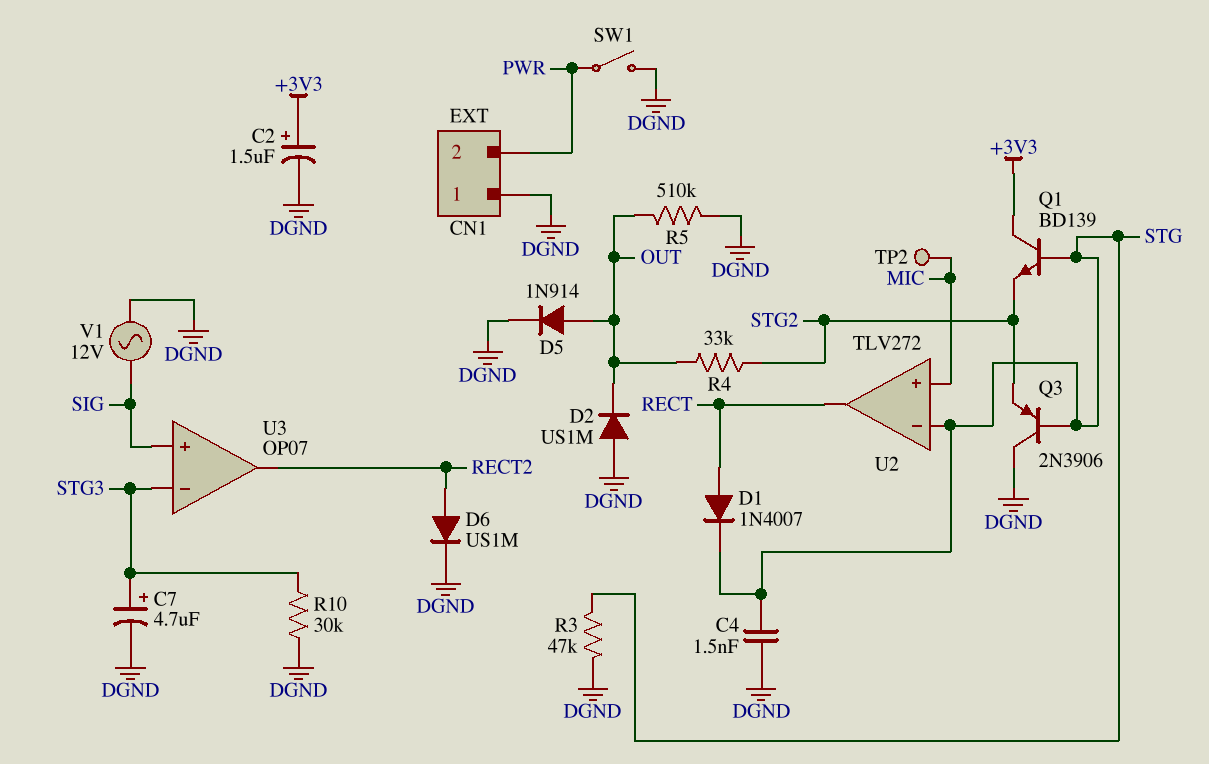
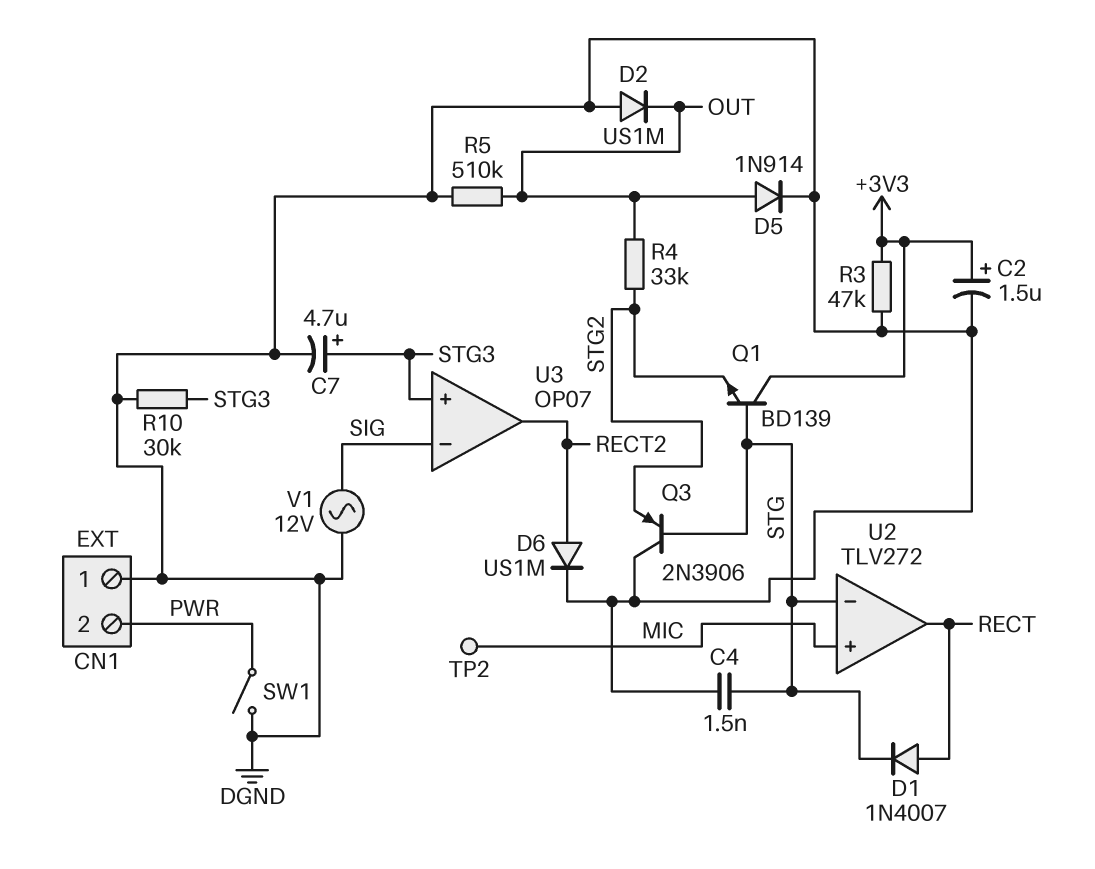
R3: 47k (DGND, STG) -> 47k (+3V3, DGND)
U3 pin in+: SIG -> STG3
U3 pin in-: STG3 -> SIG

